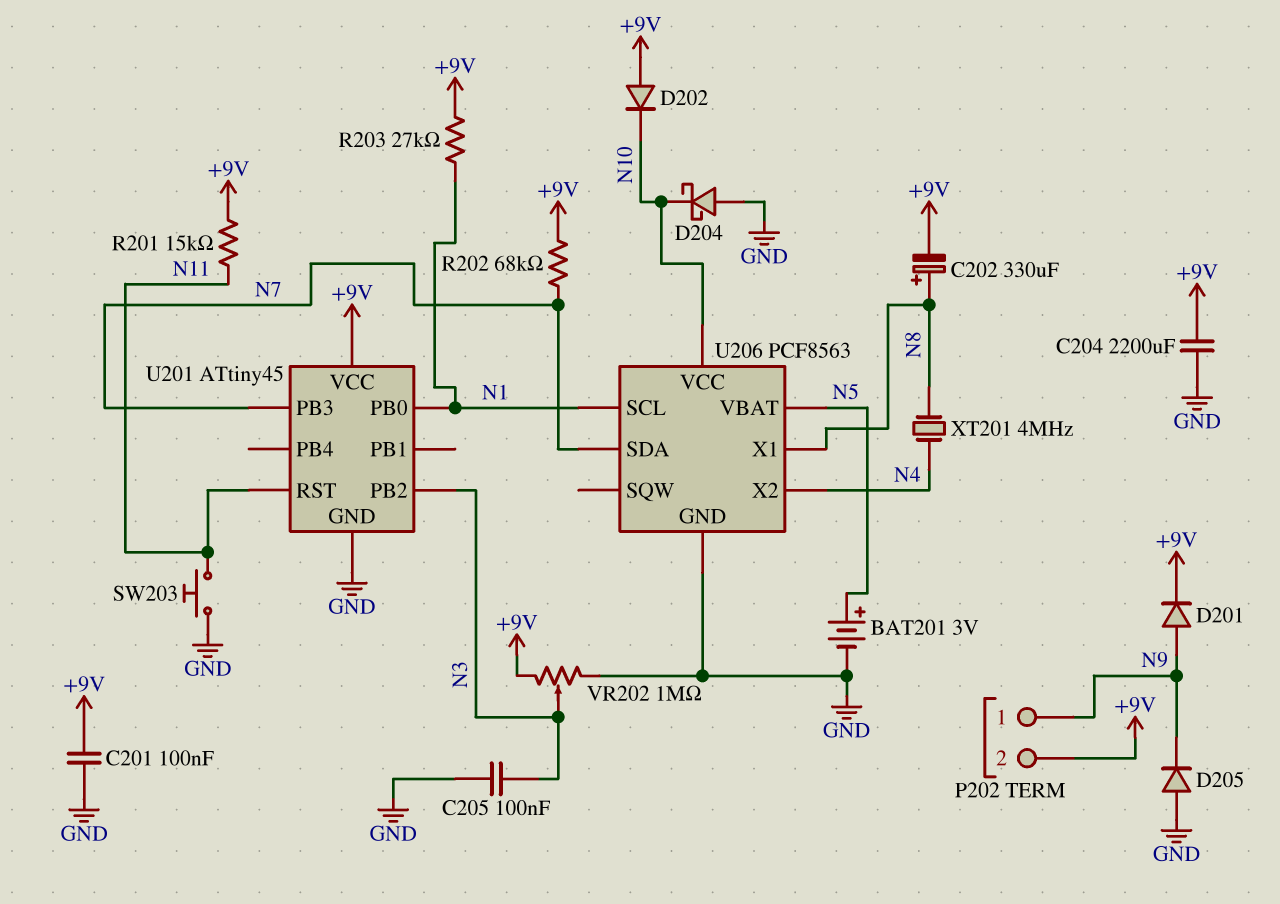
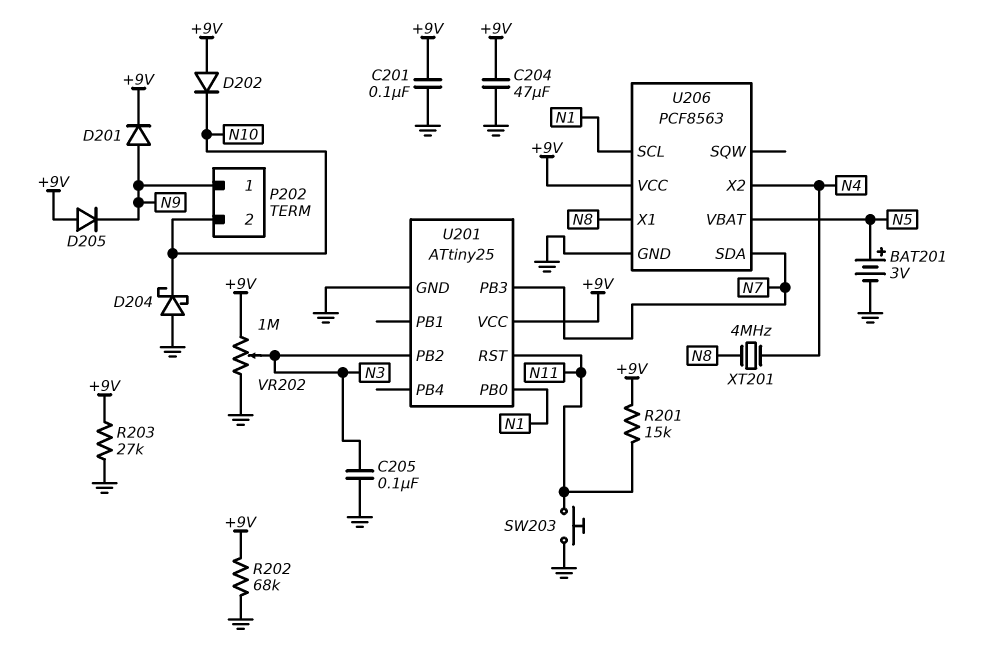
C202: 330uF (plus N8, minus +9V) -> none
C204: 2200uF (+9V, GND) -> 47uF (+9V, GND)
D205: diode (A GND, K N9) -> diode (A +9V, K N9)
P202 pin 2: +9V -> N10
R202: 68k (+9V, N7) -> 68k (+9V, GND)
R203: 27k (+9V, N1) -> 27k (+9V, GND)
U201: ATtiny45 -> ATtiny25
U206 pin VCC: N10 -> +9V

